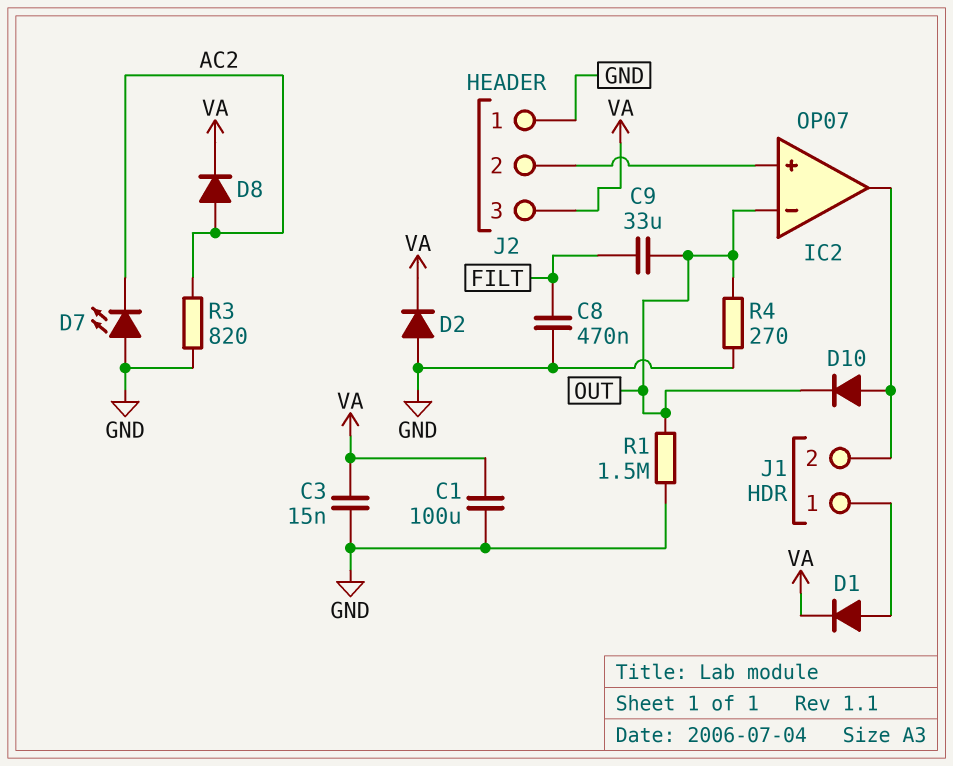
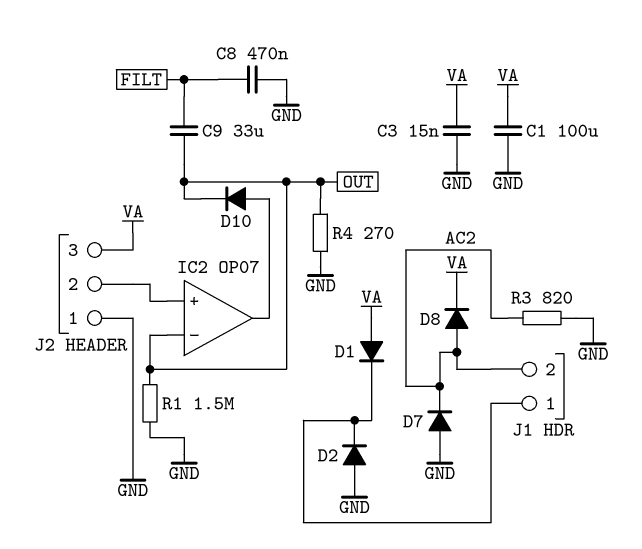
D1: diode (A J1/1, K VA) -> diode (A VA, K J1/1)
D2: diode (A GND, K VA) -> diode (A GND, K J1/1)
D7: LED (A GND, K AC2) -> diode (A GND, K AC2)
J1 pin 2: IC2/out -> AC2

